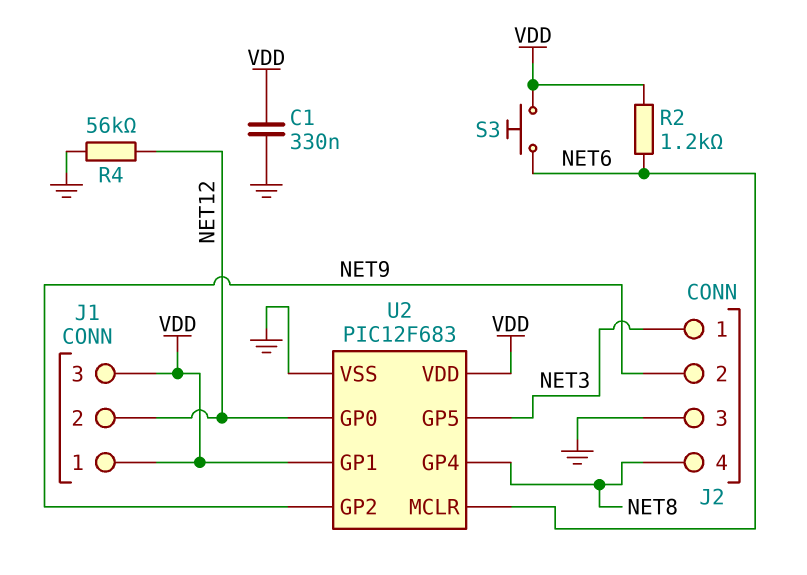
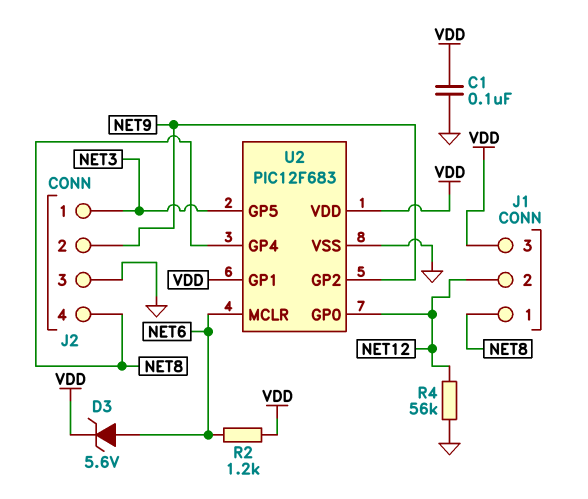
C1: 330nF (GND, VDD) -> 100nF (GND, VDD)
D3: none -> zener 5.6V (A NET6, K VDD)
J1 pin 1: VDD -> NET8
S3: button (NET6, VDD) -> none

